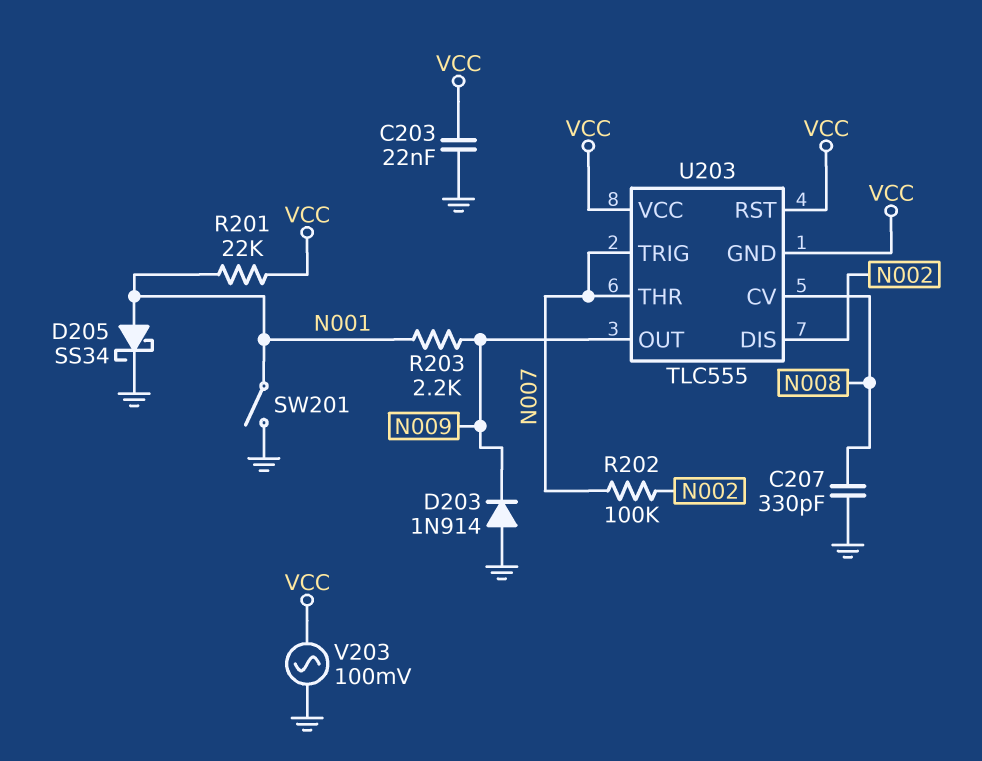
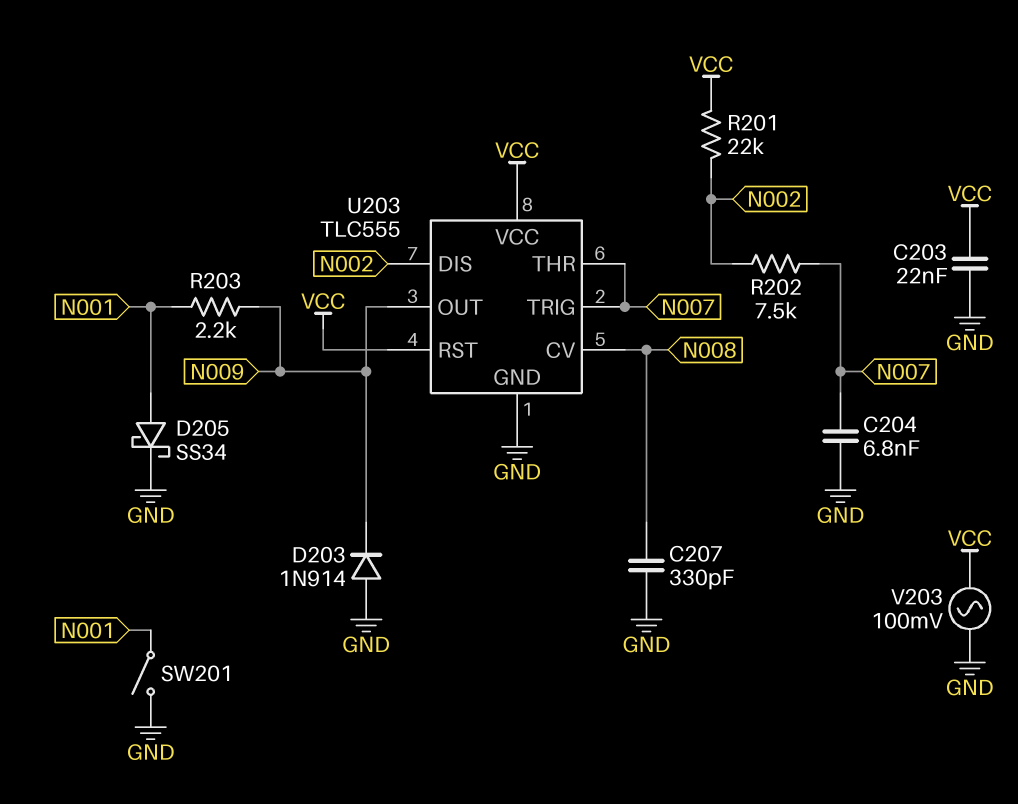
C204: none -> 6.8nF (GND, N007)
R201: 22k (N001, VCC) -> 22k (N002, VCC)
R202: 100k (N002, N007) -> 7.5k (N002, N007)
U203 pin GND: VCC -> GND

